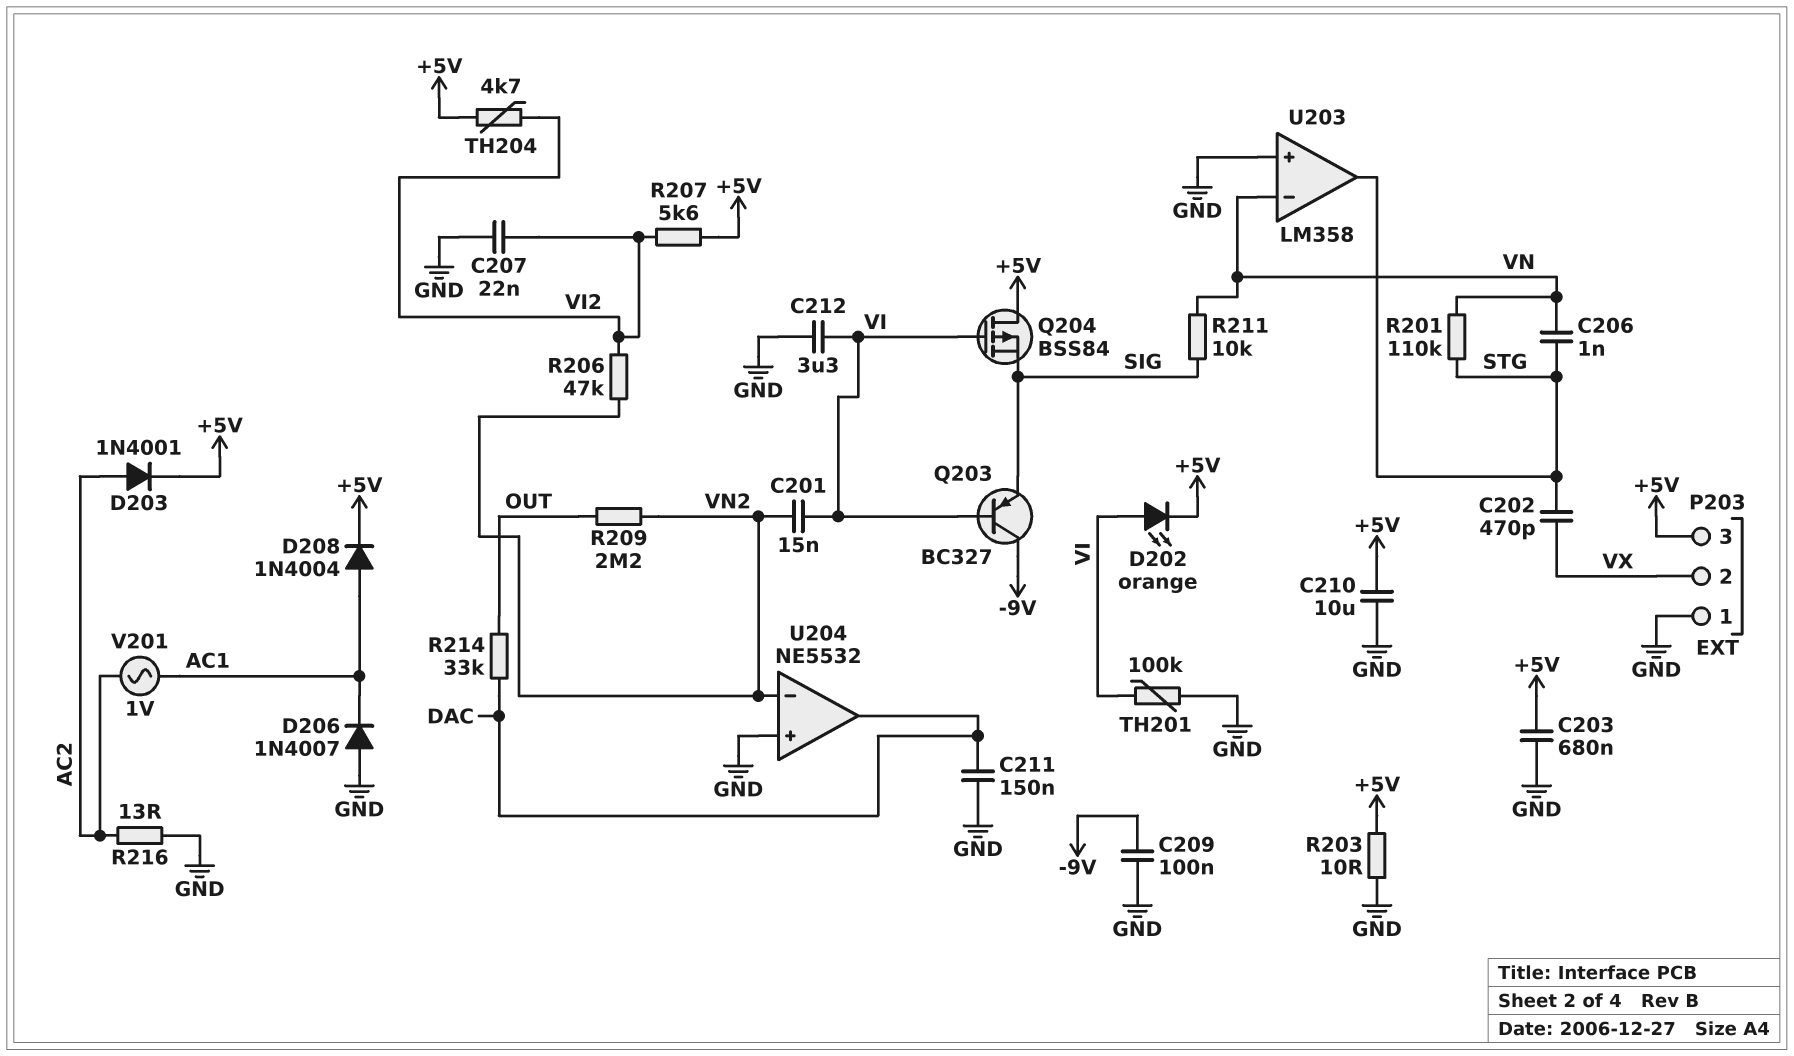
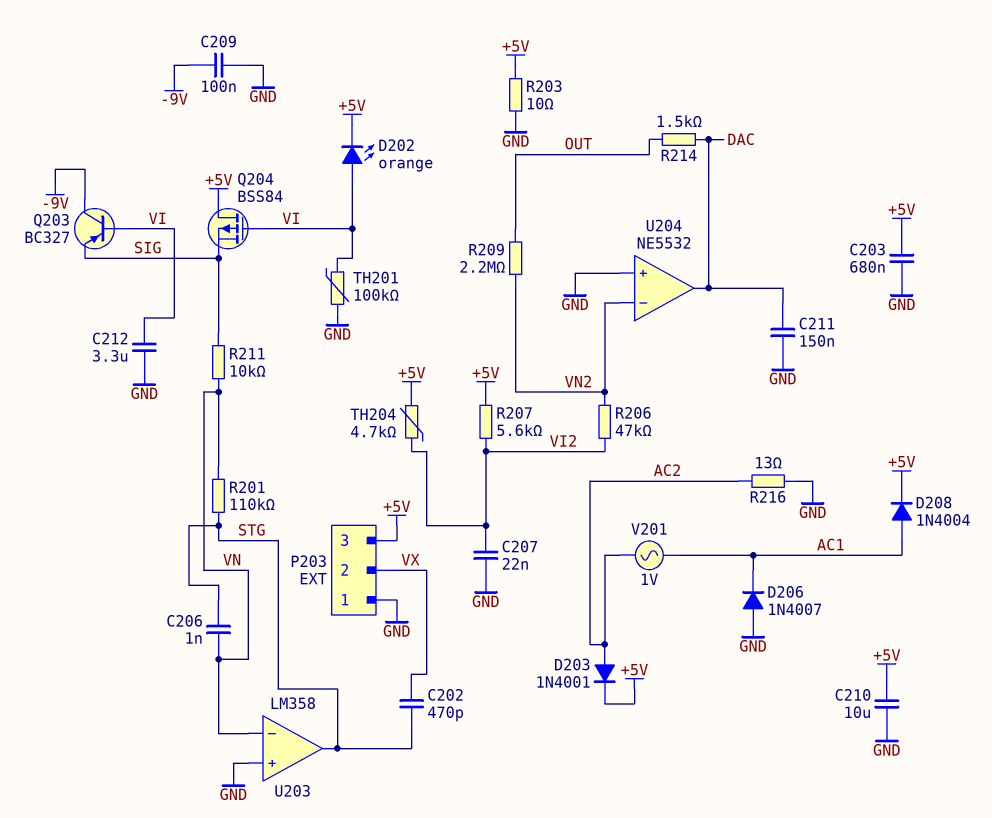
C201: 15nF (VI, VN2) -> none
R214: 33k (DAC, OUT) -> 1.5k (DAC, OUT)

